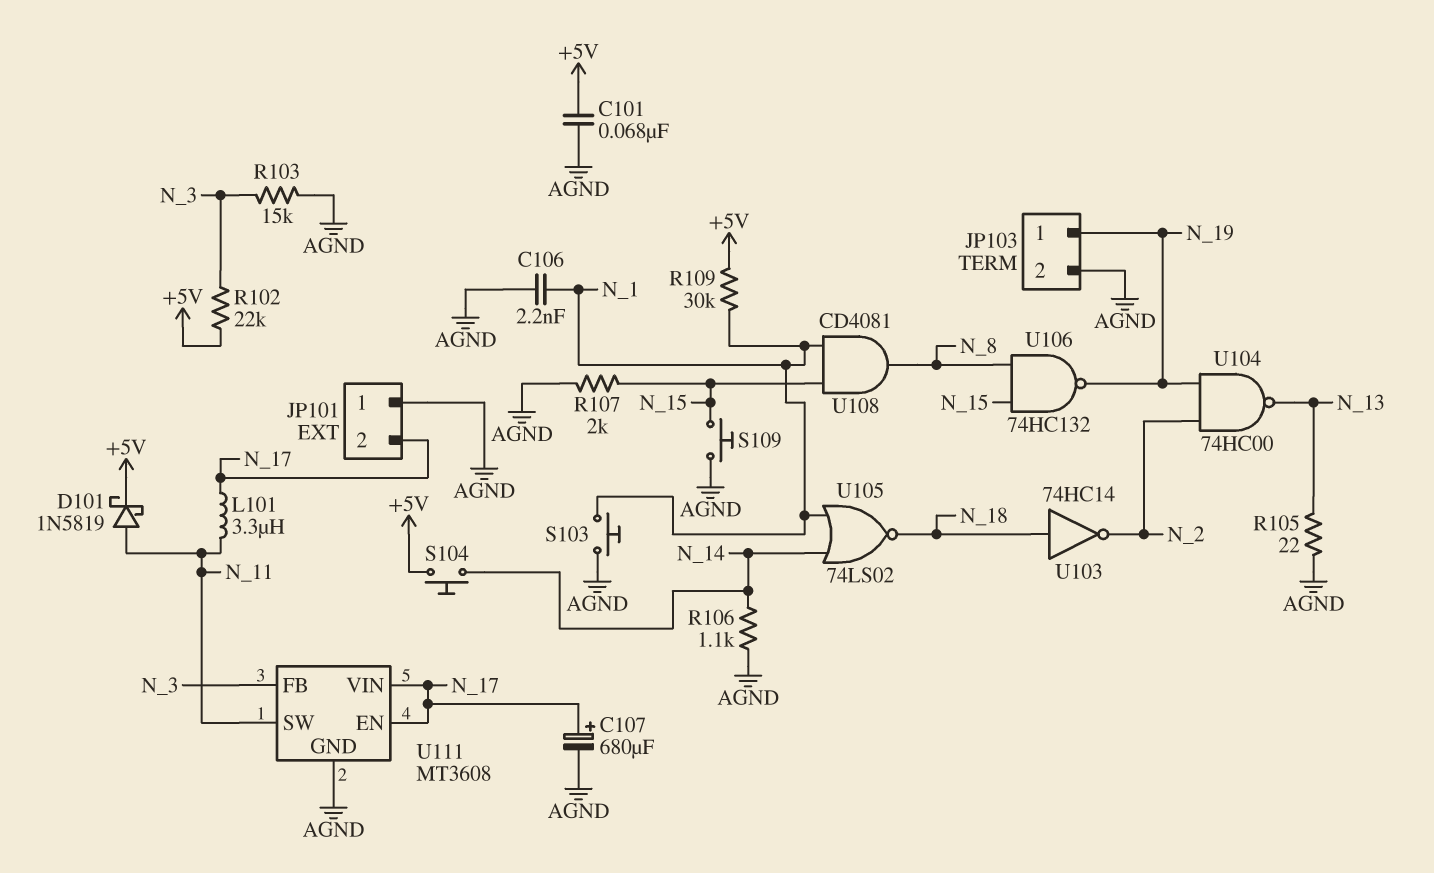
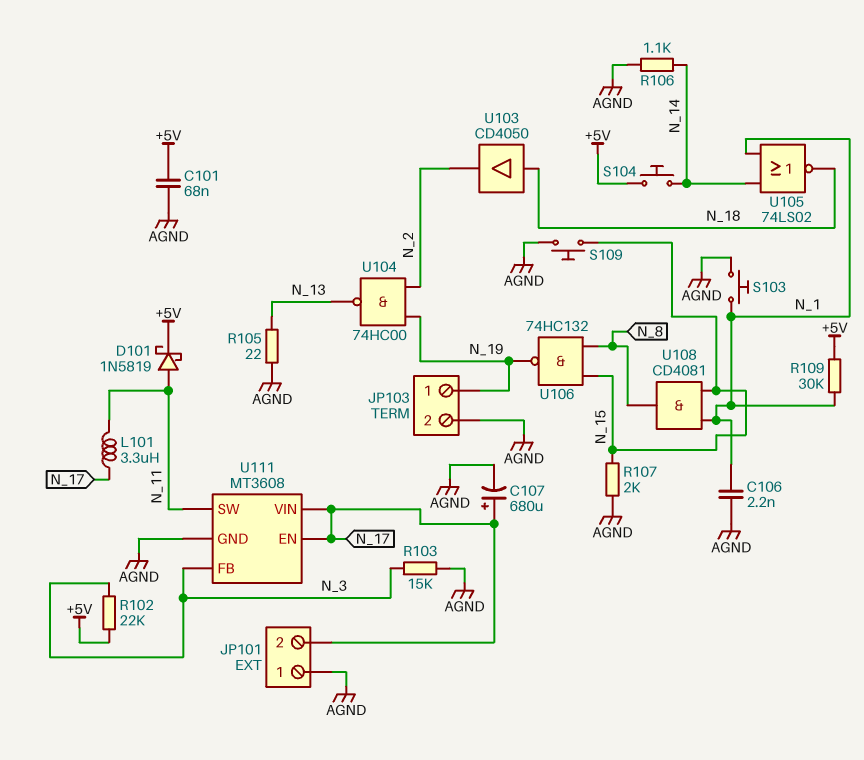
U103: NOT 74HC14 (in N_18, out N_2) -> buffer CD4050 (in N_18, out N_2)

